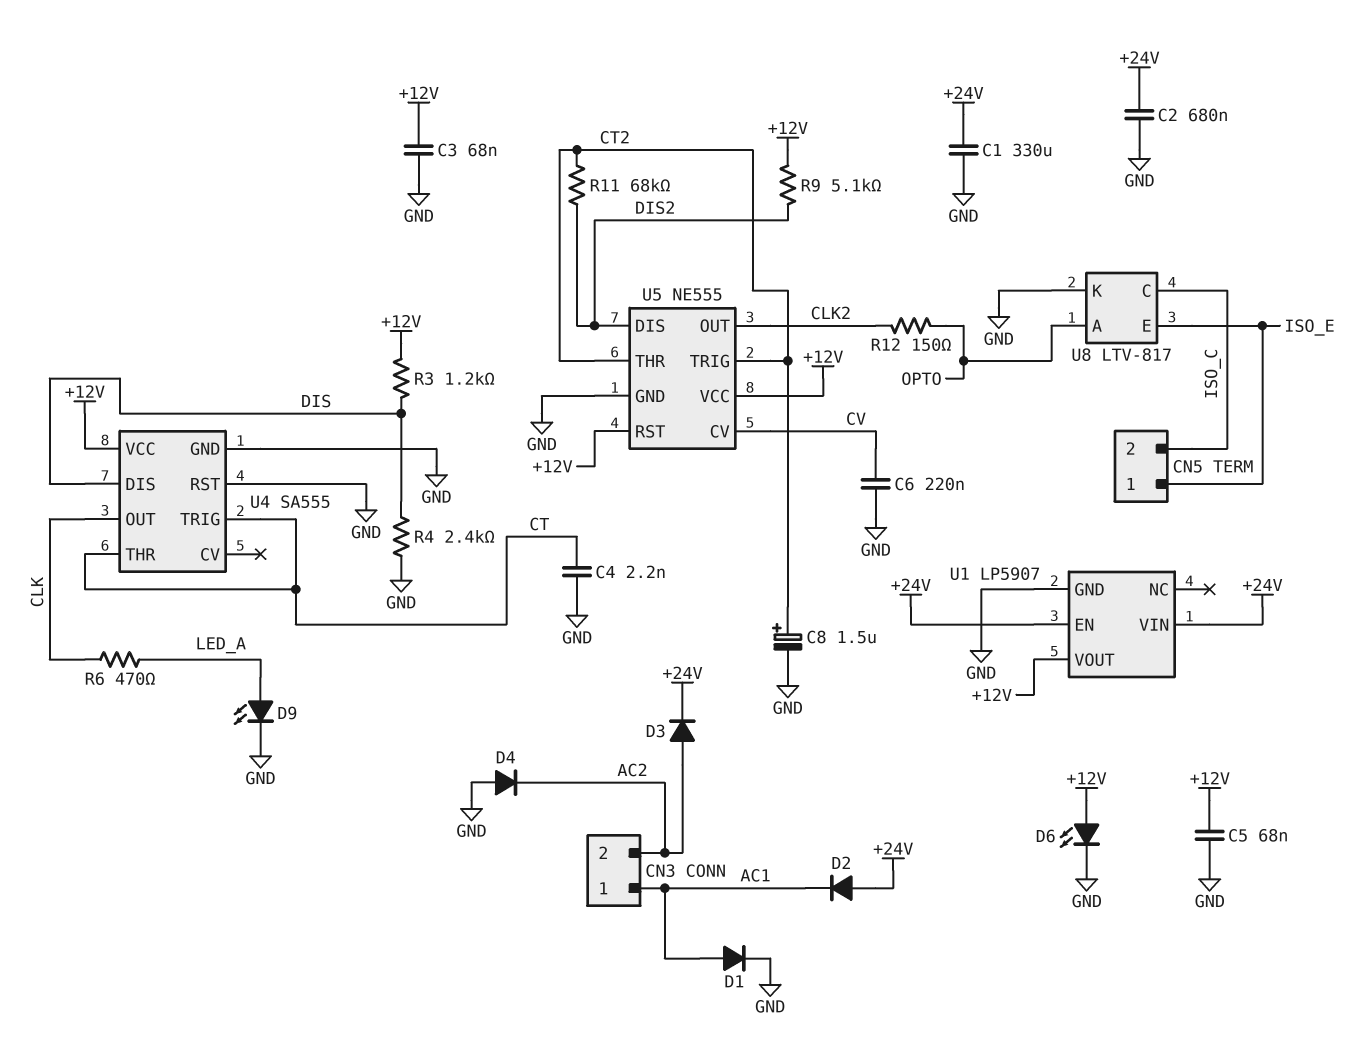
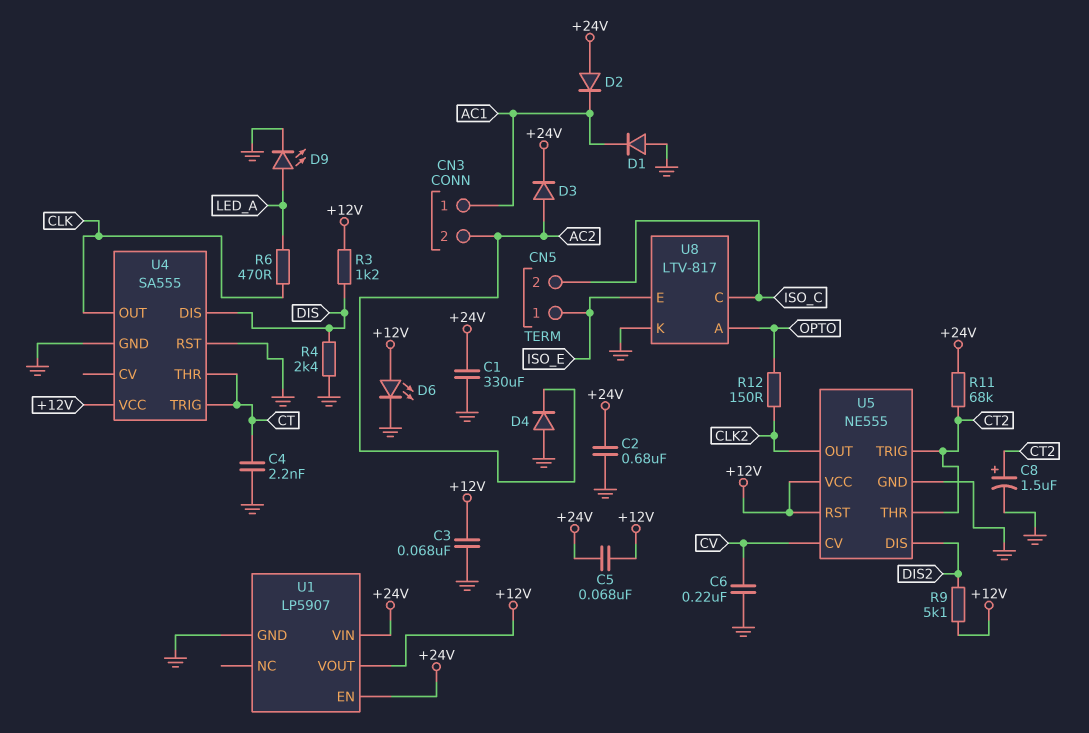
C5: 68nF (+12V, GND) -> 68nF (+12V, +24V)
D1: diode (A AC1, K GND) -> diode (A GND, K AC1)
R11: 68k (CT2, DIS2) -> 68k (+24V, CT2)

